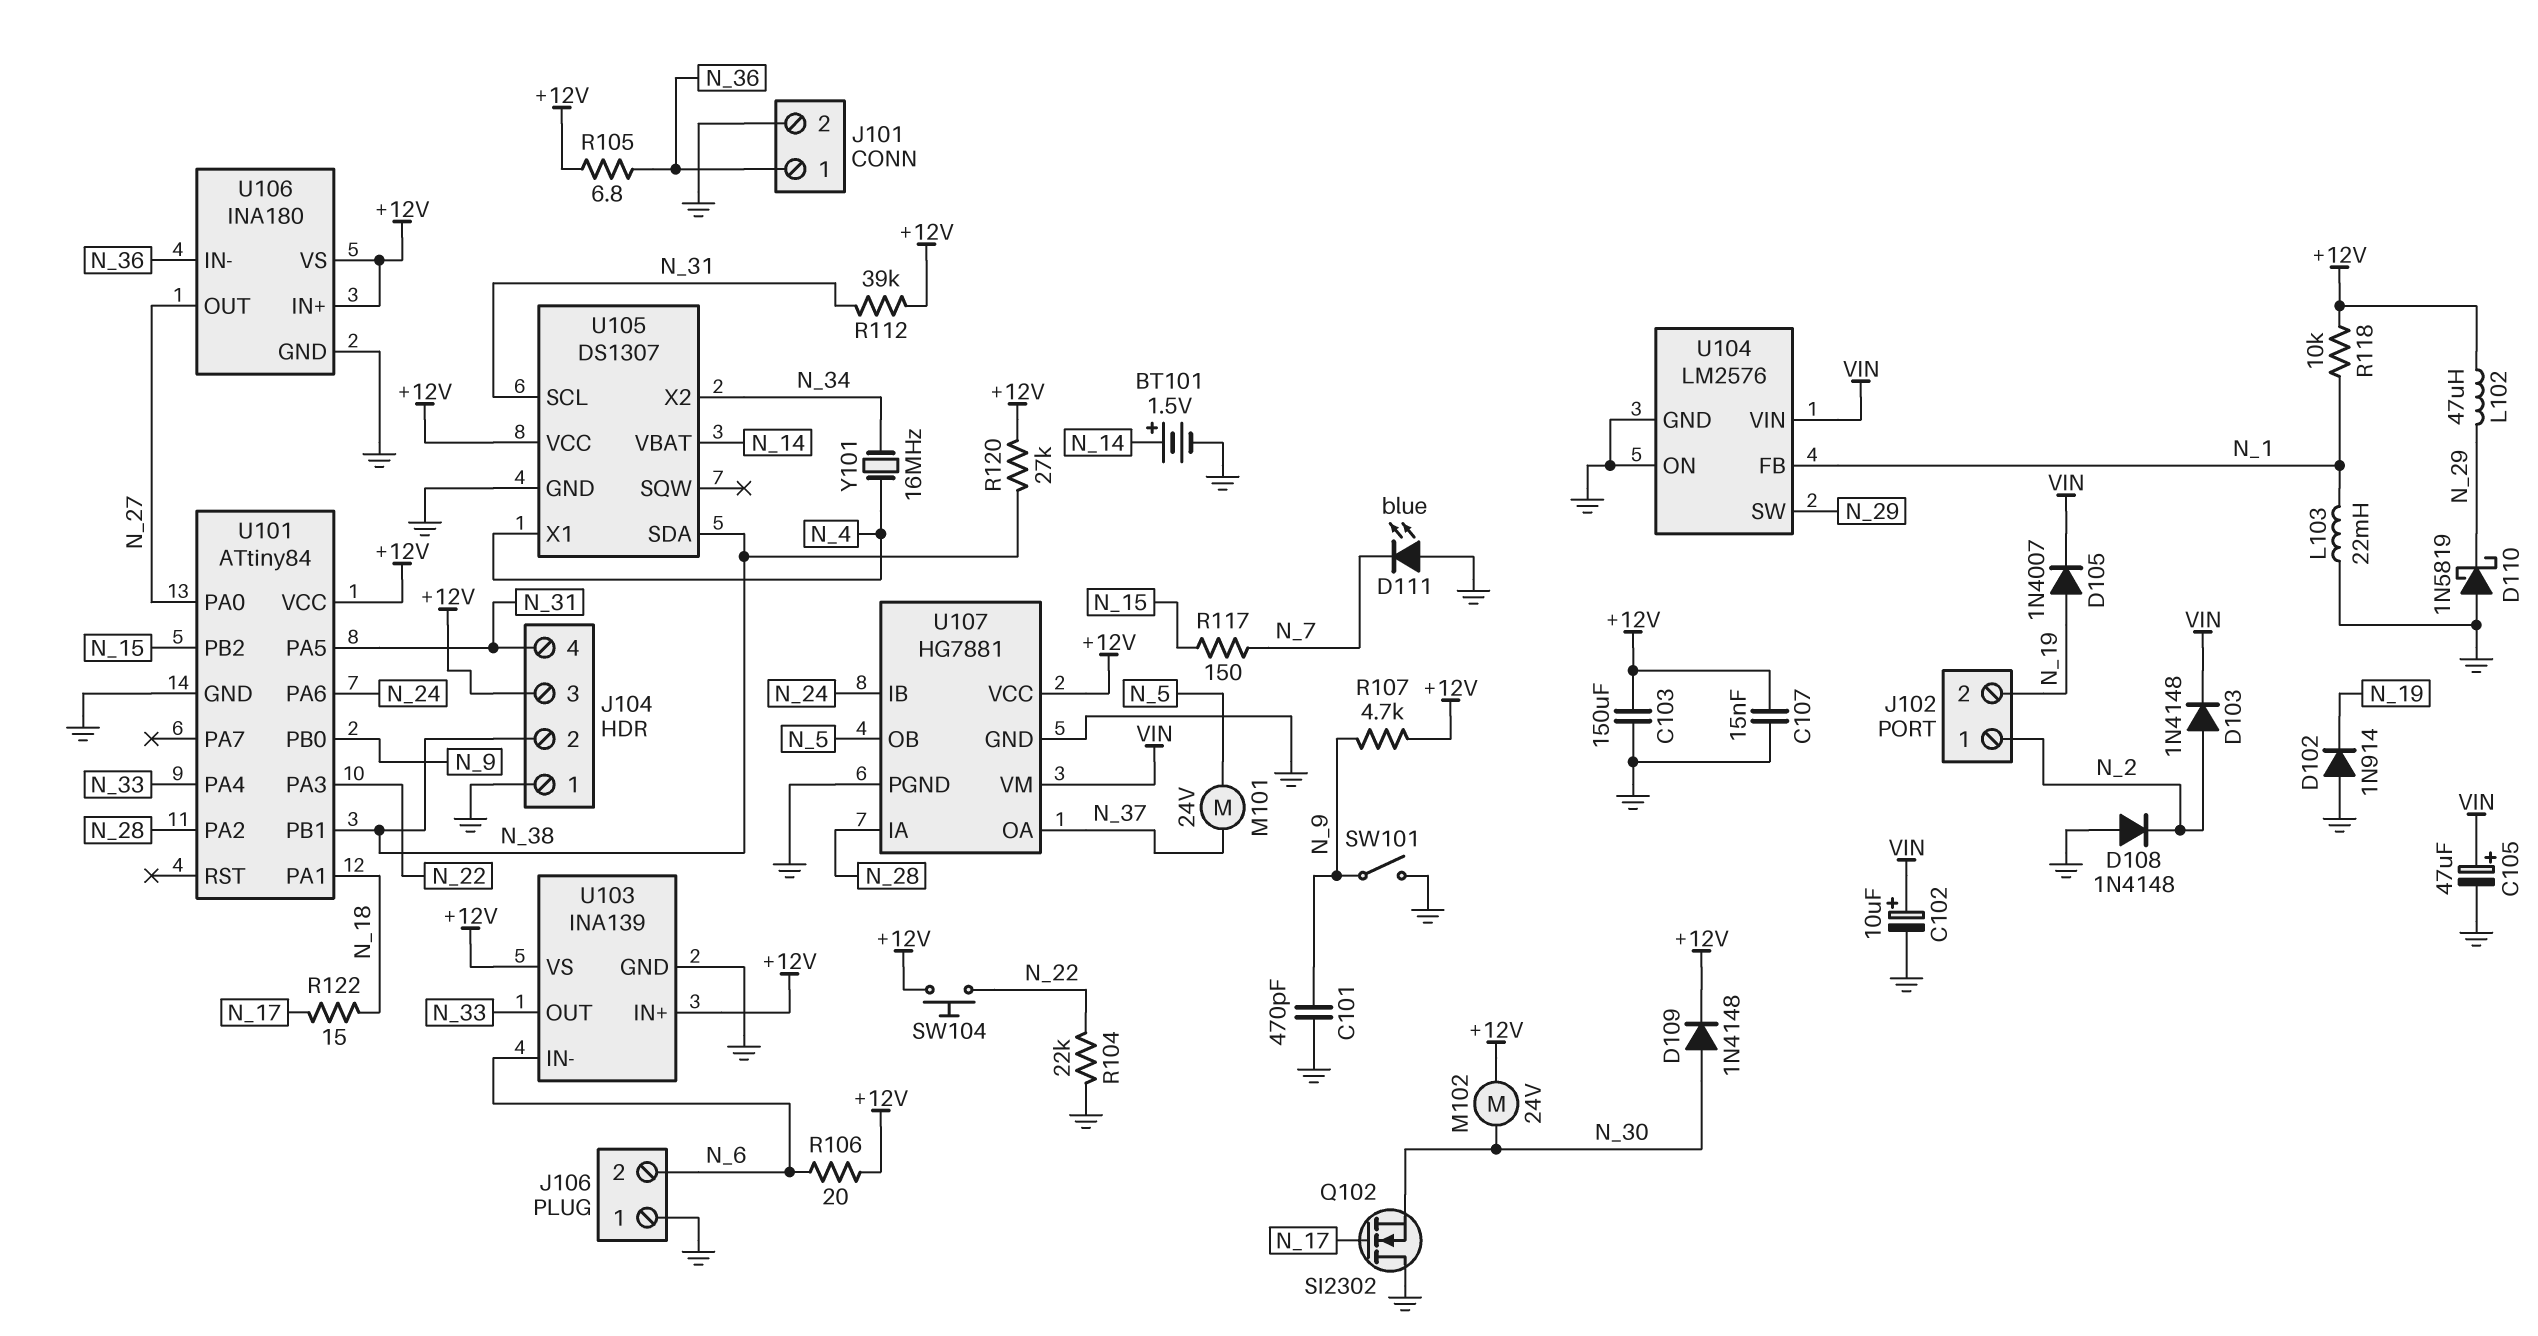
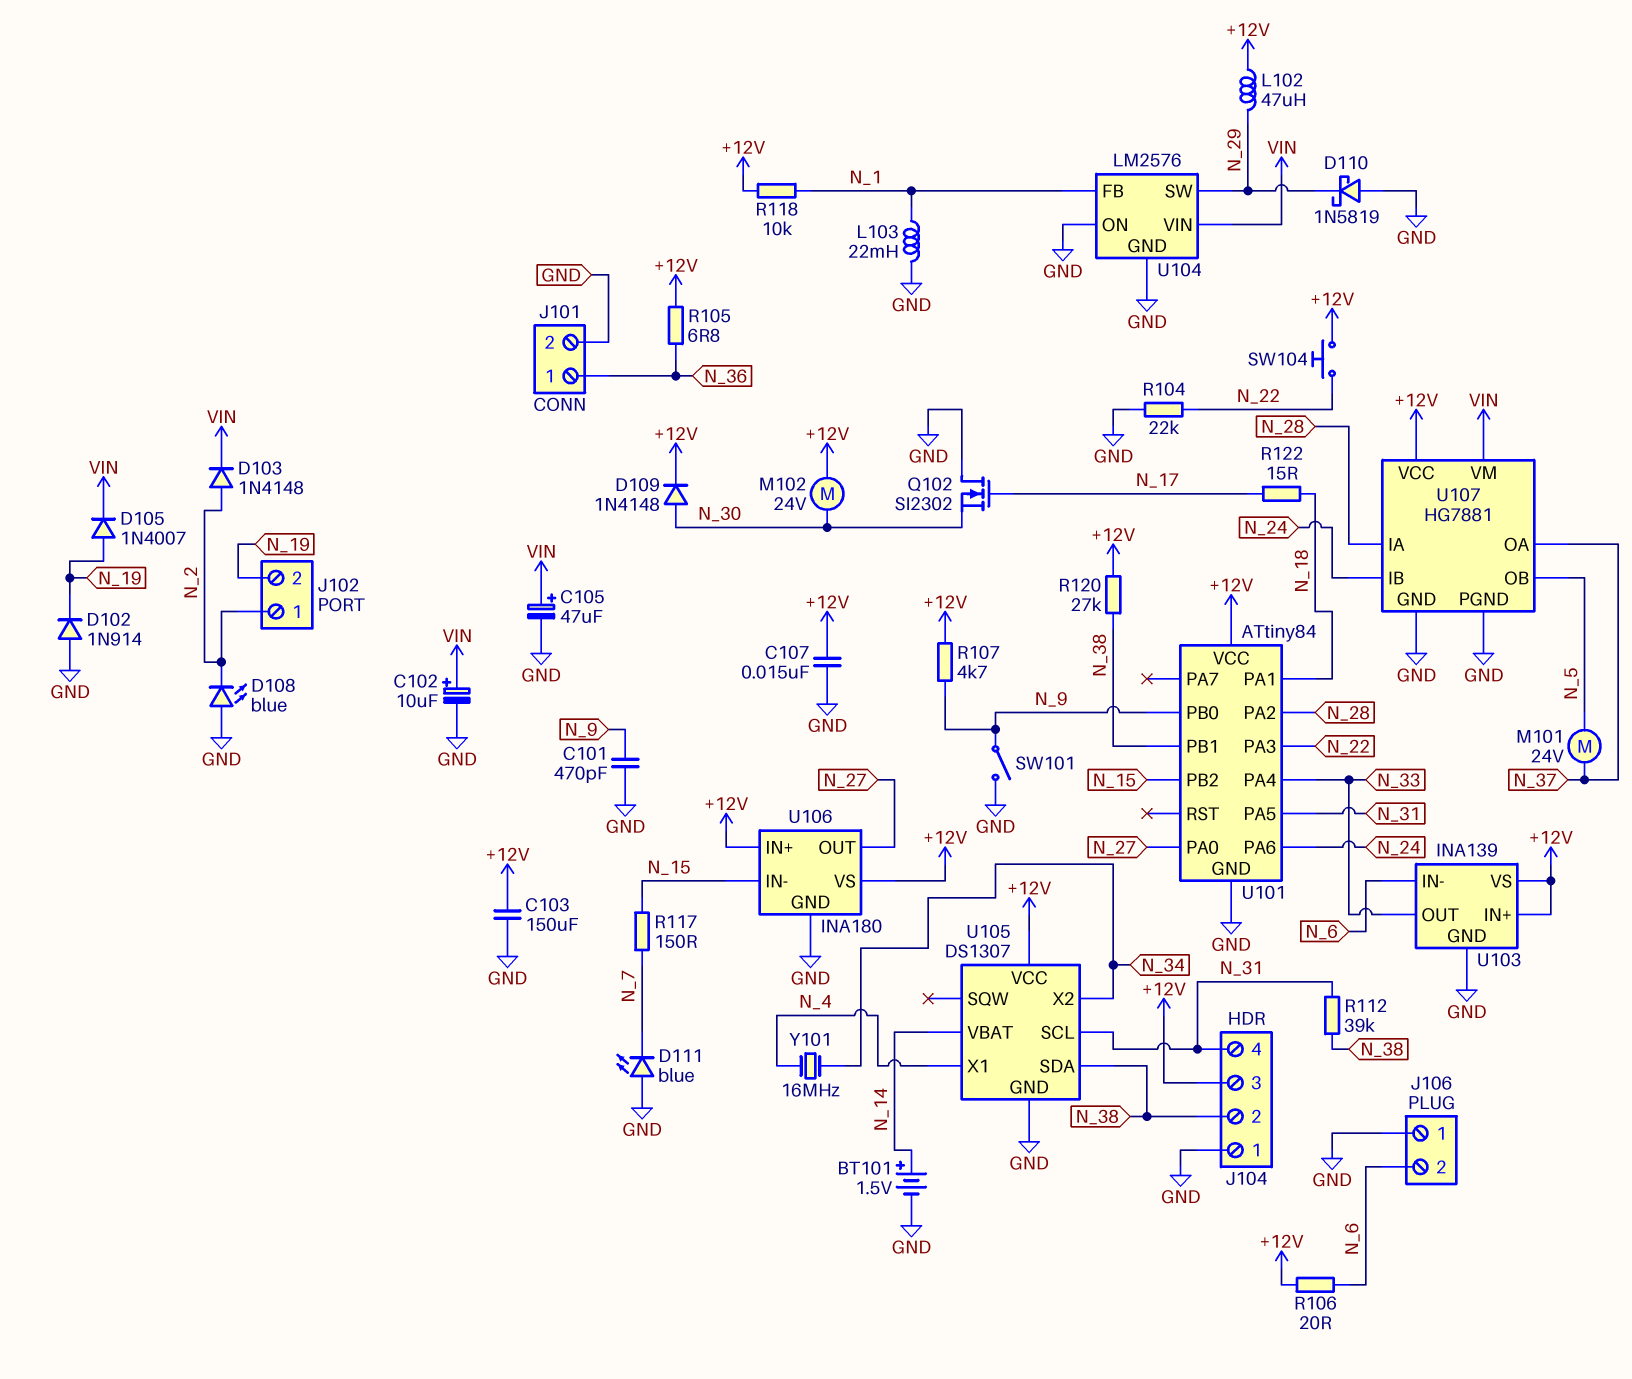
D108: diode 1N4148 (A GND, K N_2) -> LED blue (A GND, K N_2)
R112: 39k (+12V, N_31) -> 39k (N_31, N_38)
U106 pin IN-: N_36 -> N_15

